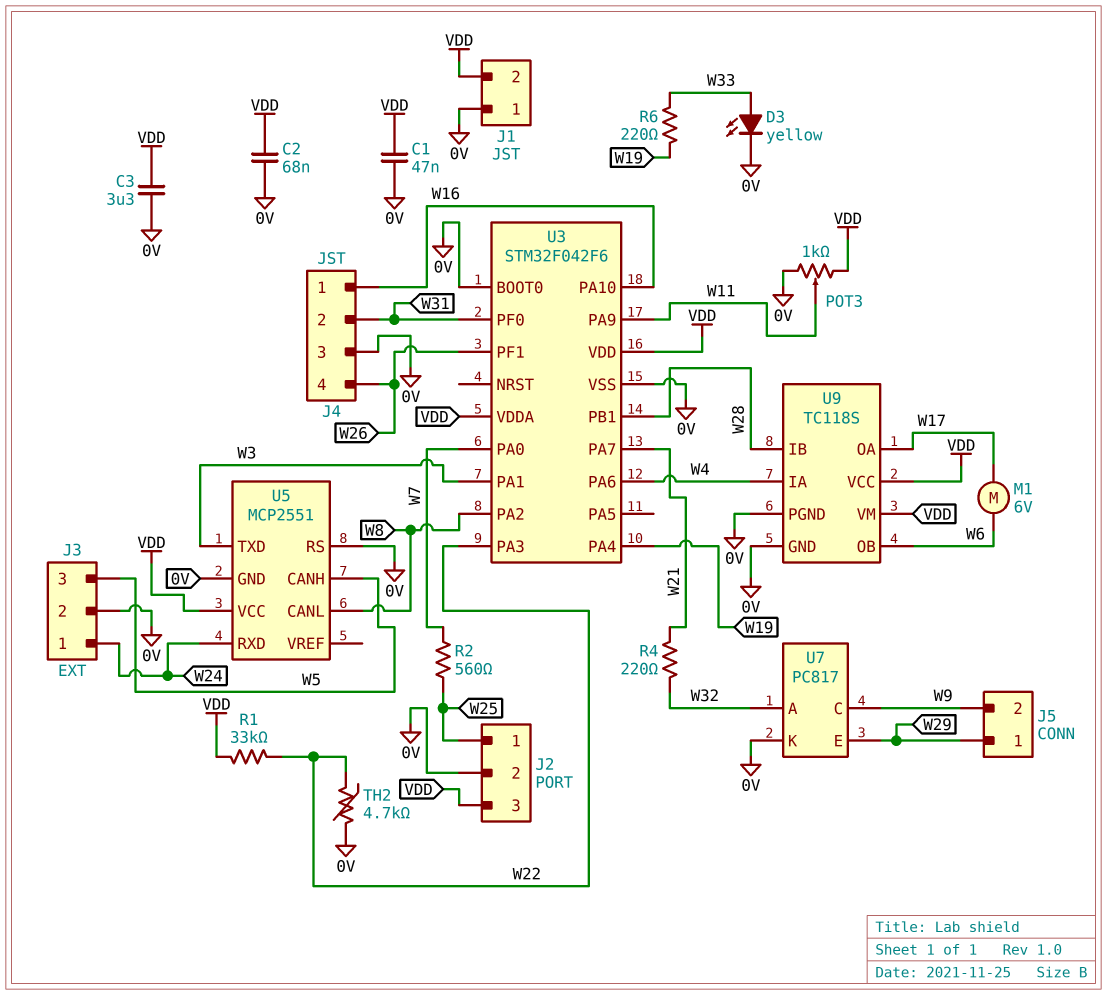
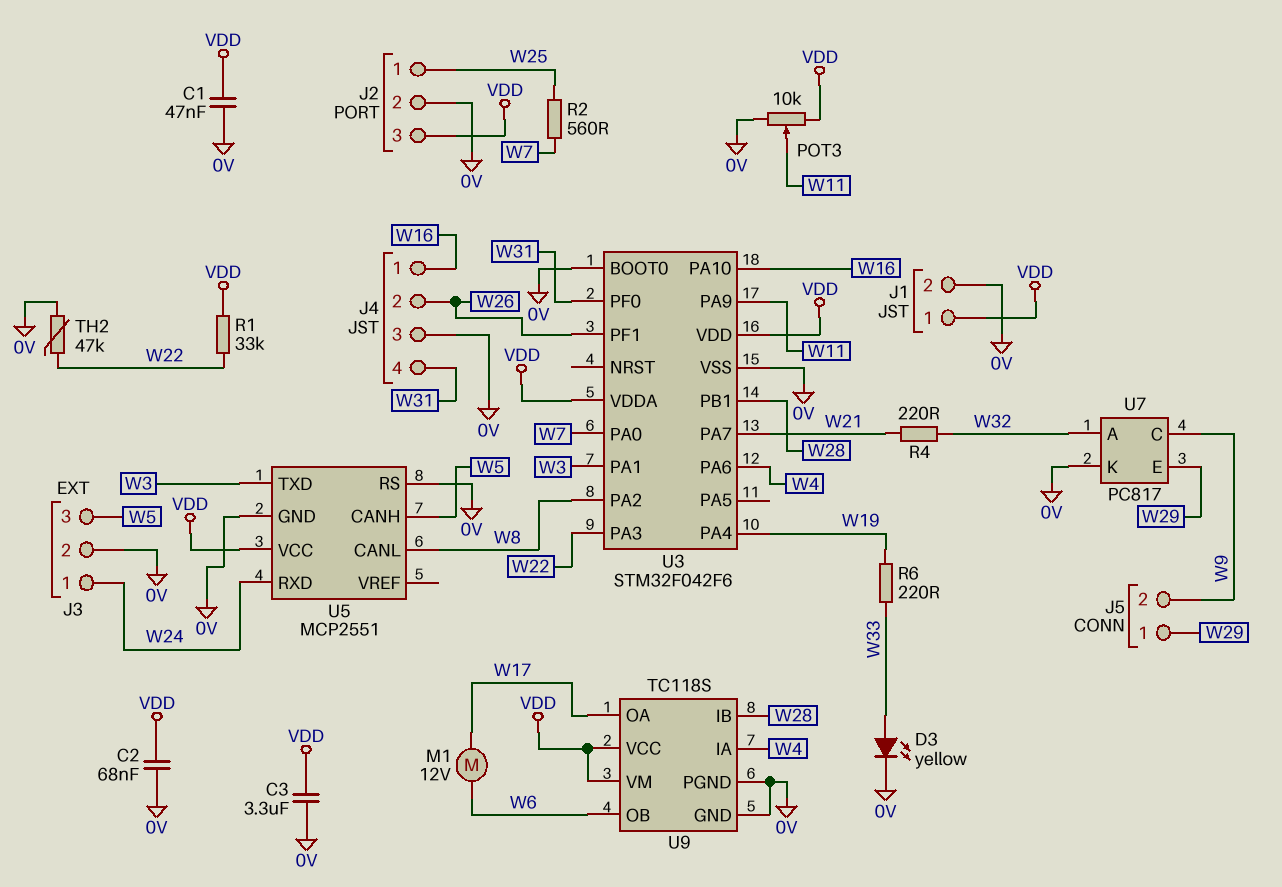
J1 pin 1: 0V -> VDD
J1 pin 2: VDD -> 0V
J4 pin 2: W31 -> W26
J4 pin 4: W26 -> W31
M1: motor 6V (W6, W17) -> motor 12V (W6, W17)
POT3: 1k (0V, VDD, wiper W11) -> 10k (0V, VDD, wiper W11)
TH2: 4.7k (0V, W22) -> 47k (0V, W22)

